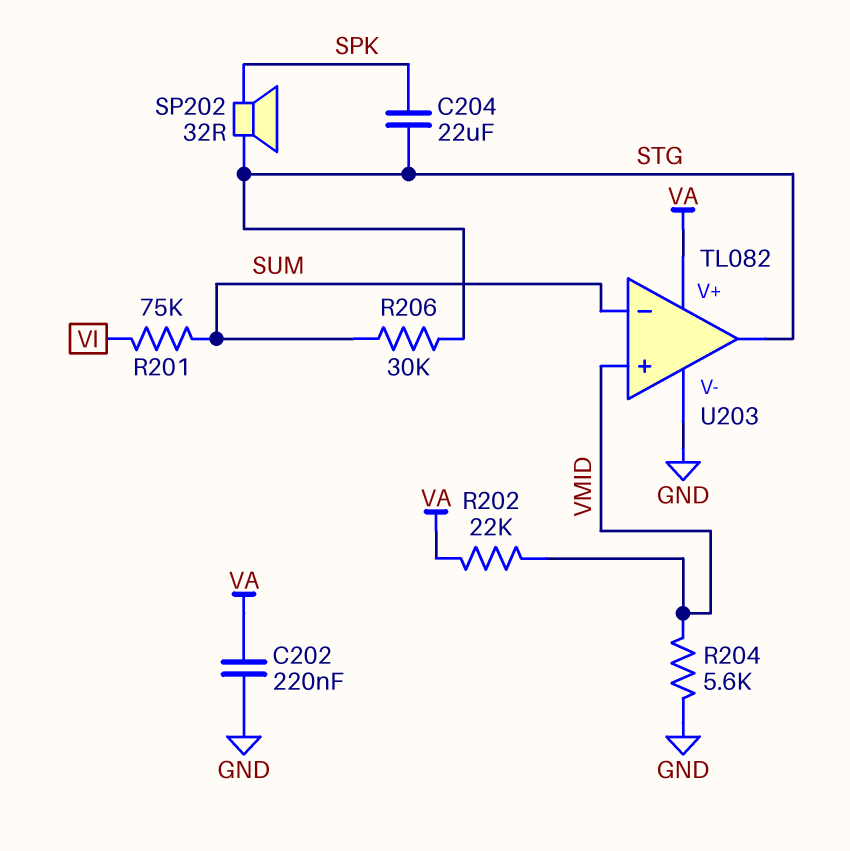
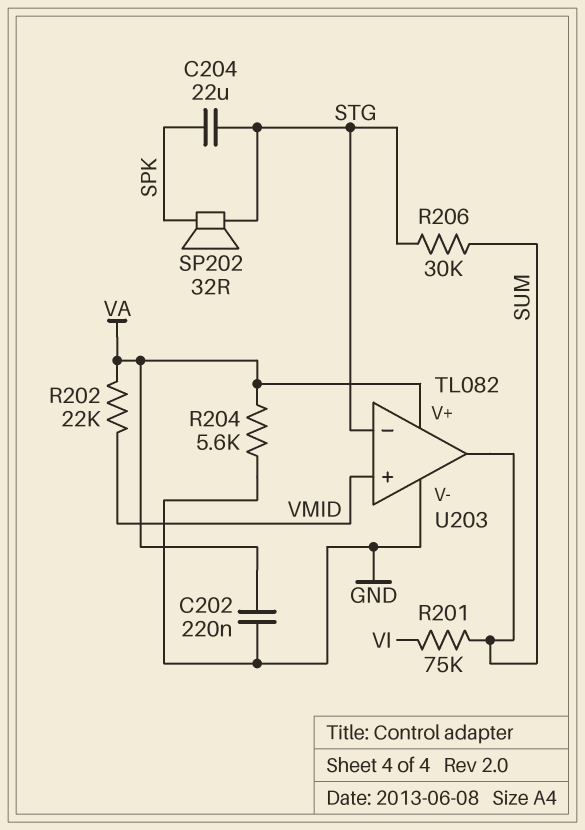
R204: 5.6k (GND, VMID) -> 5.6k (GND, VA)
U203 pin in-: SUM -> STG
U203 pin out: STG -> SUM

